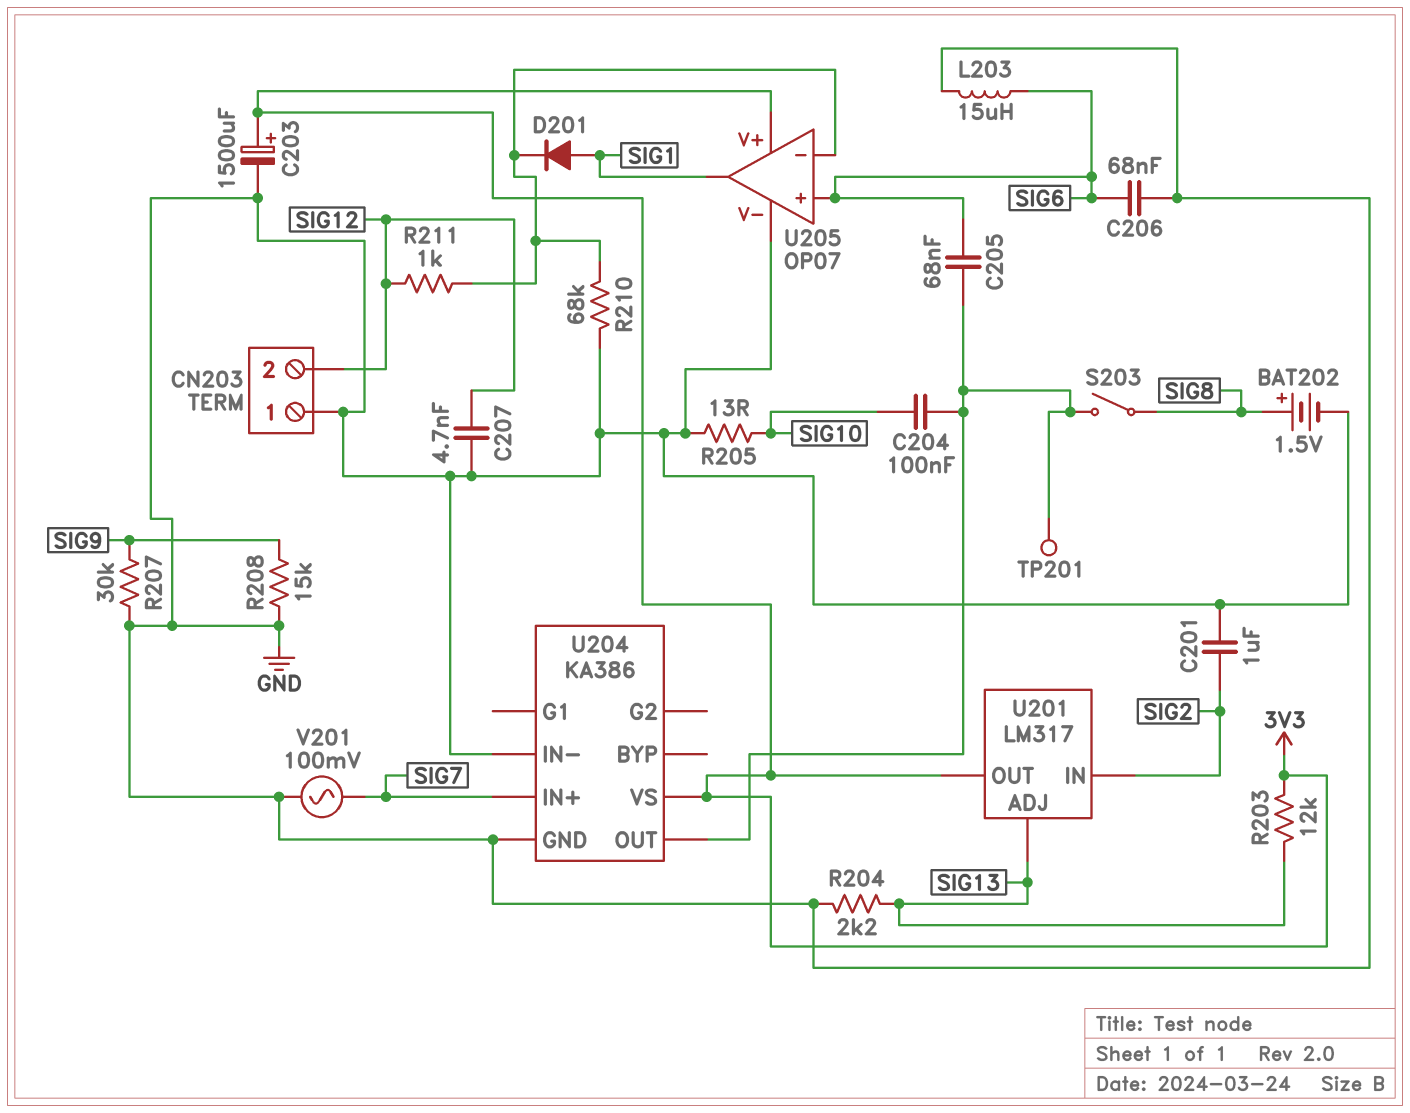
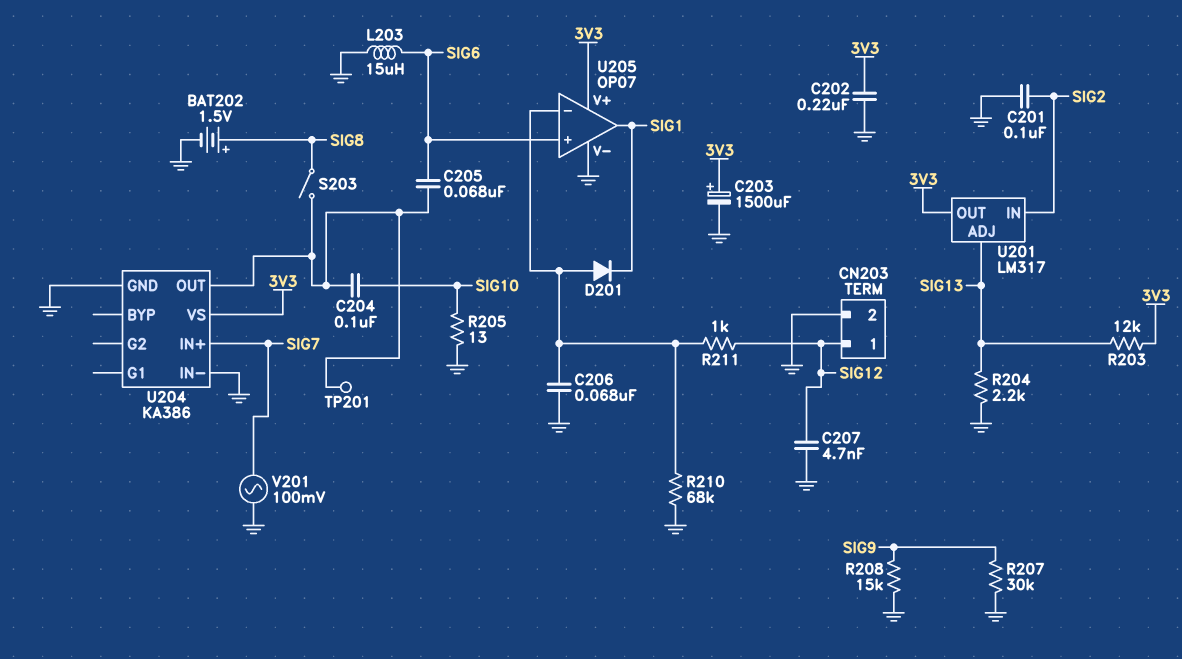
C201: 1uF (GND, SIG2) -> 100nF (GND, SIG2)
C202: none -> 220nF (3V3, GND)
C206: 68nF (GND, SIG6) -> 68nF (GND, U205/in-)
CN203 pin 1: GND -> SIG12
CN203 pin 2: SIG12 -> GND
D201: diode (A SIG1, K U205/in-) -> diode (A U205/in-, K SIG1)

